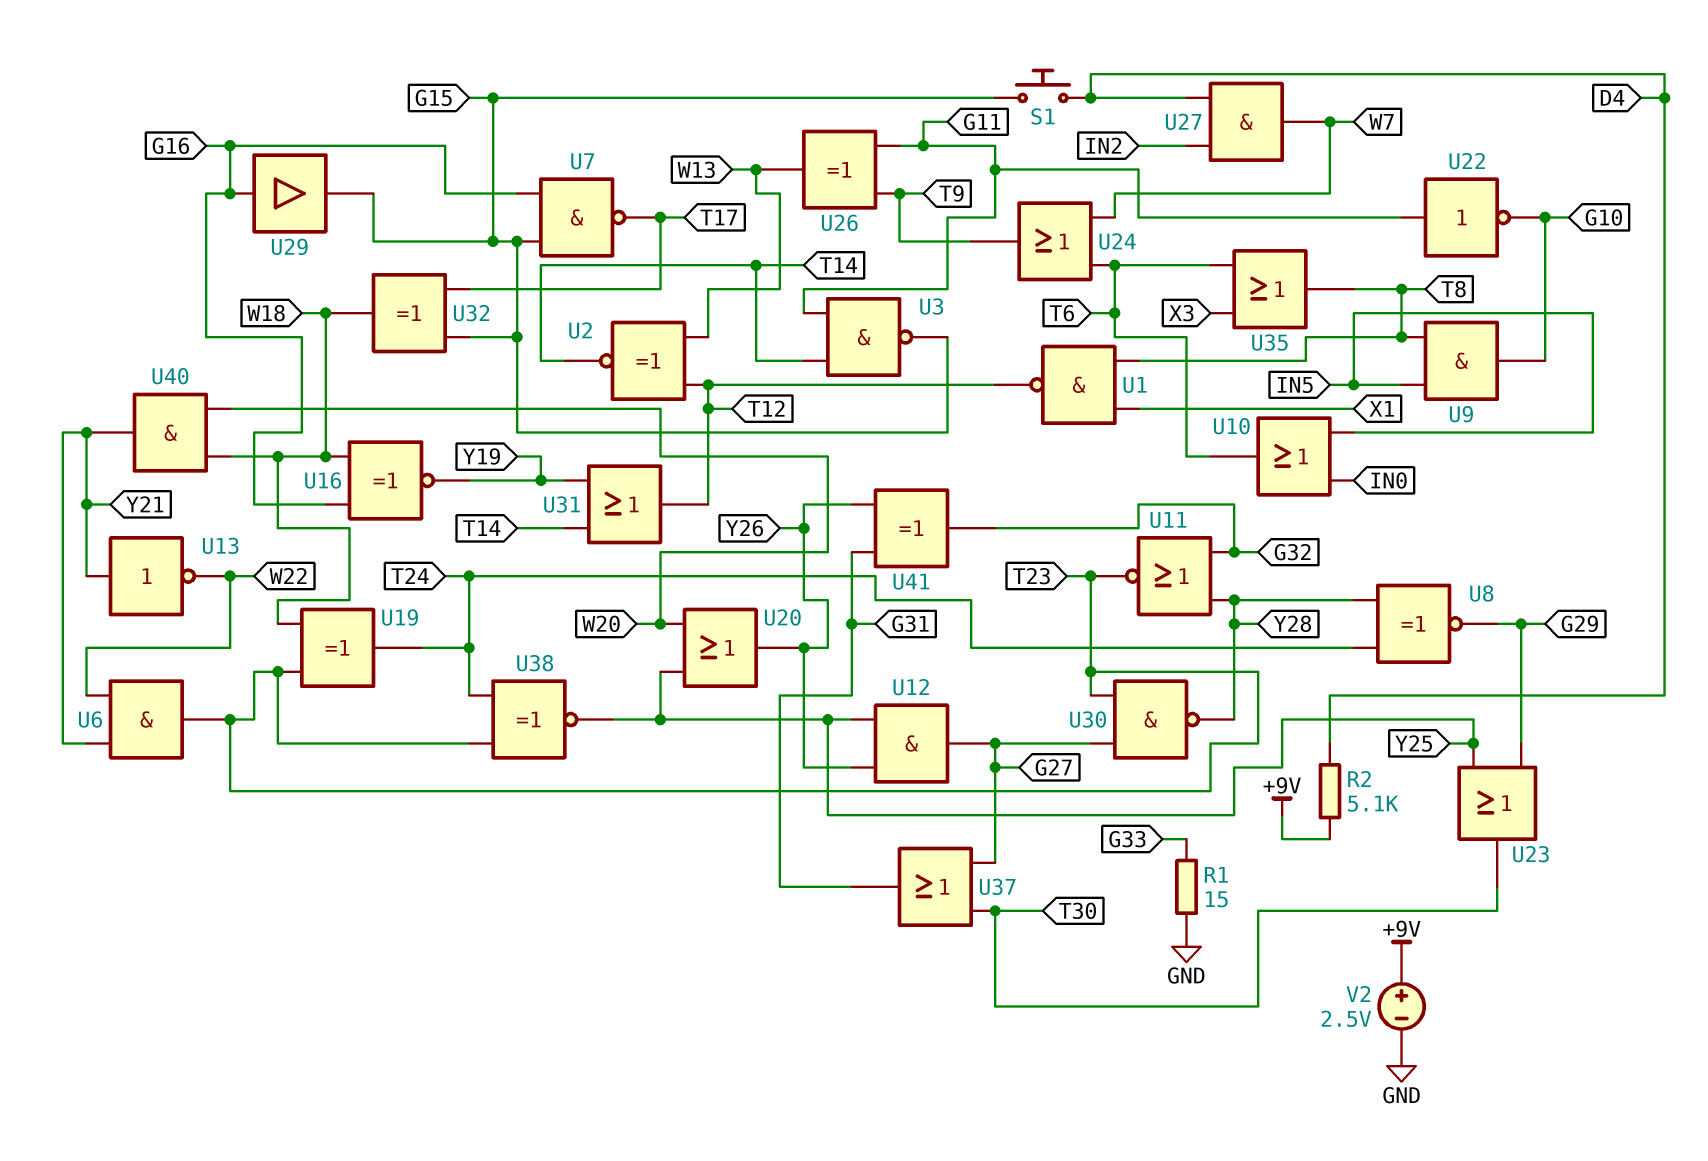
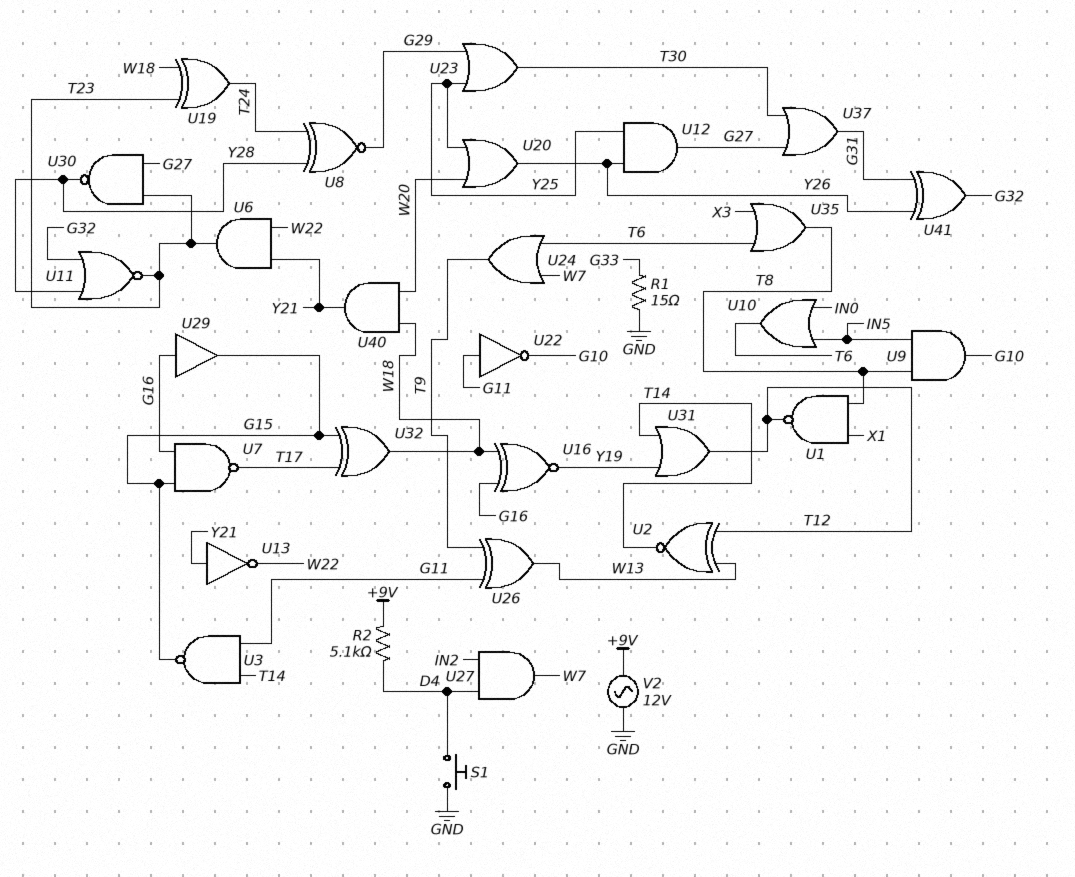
S1: button (D4, G15) -> button (D4, GND)
U38: XNOR (in T23, in T24, out Y25) -> none
V2: 2.5V (plus +9V, minus GND) -> AC 12V (+9V, GND)

